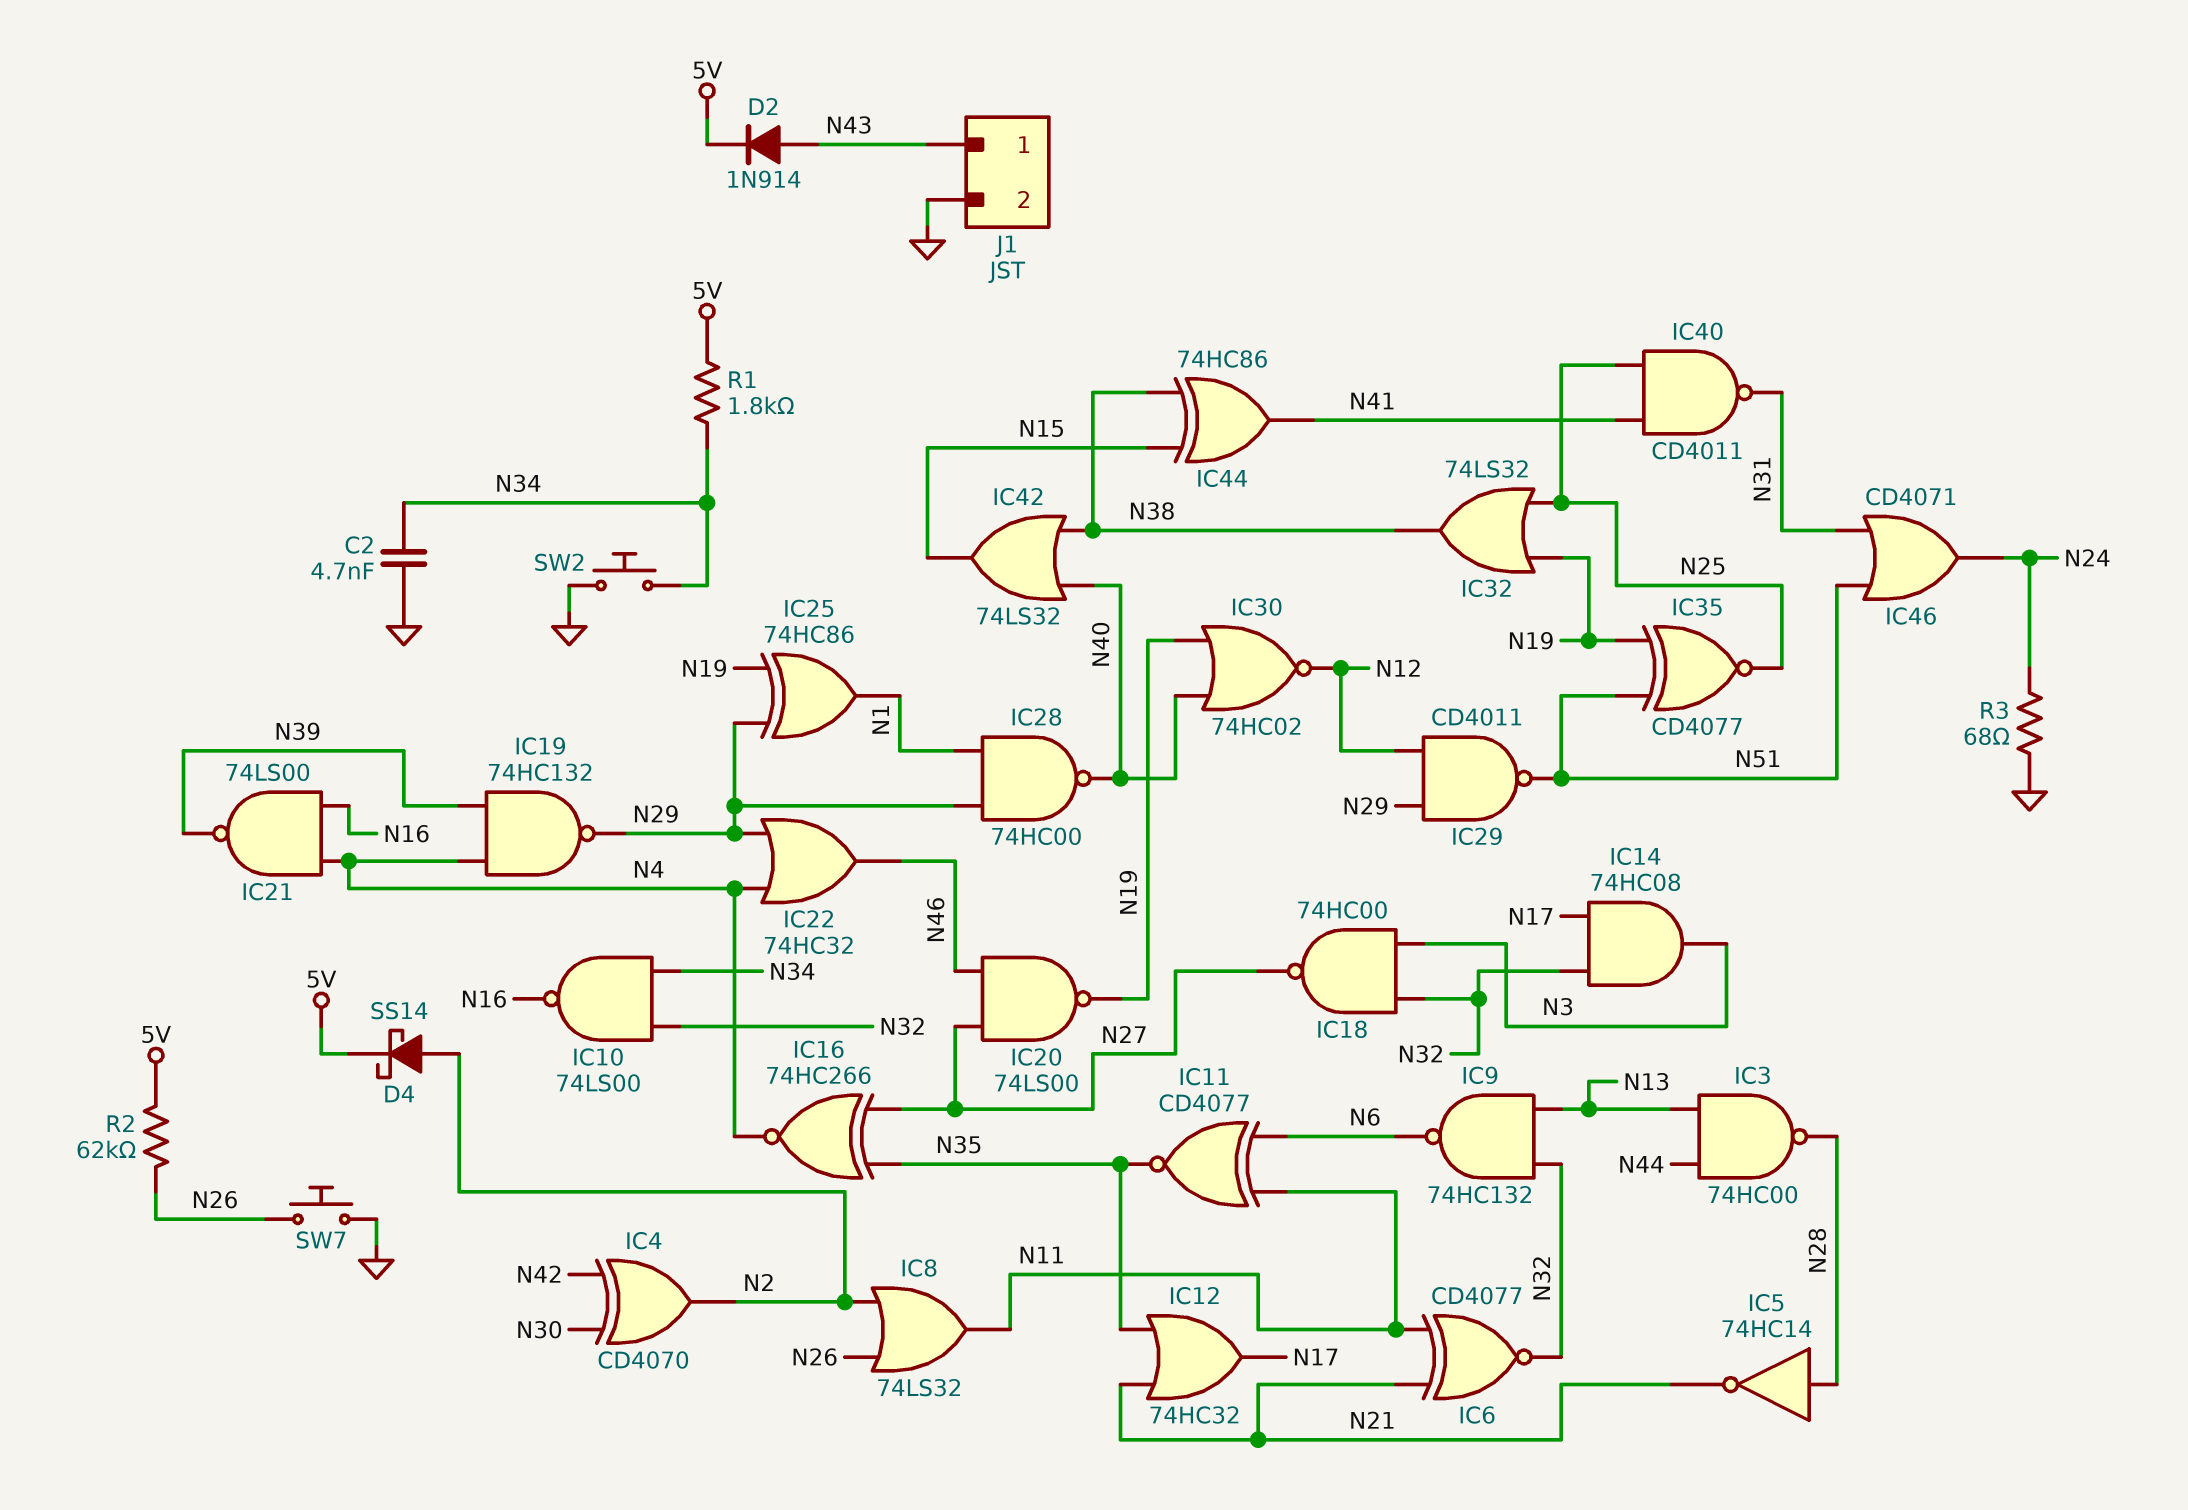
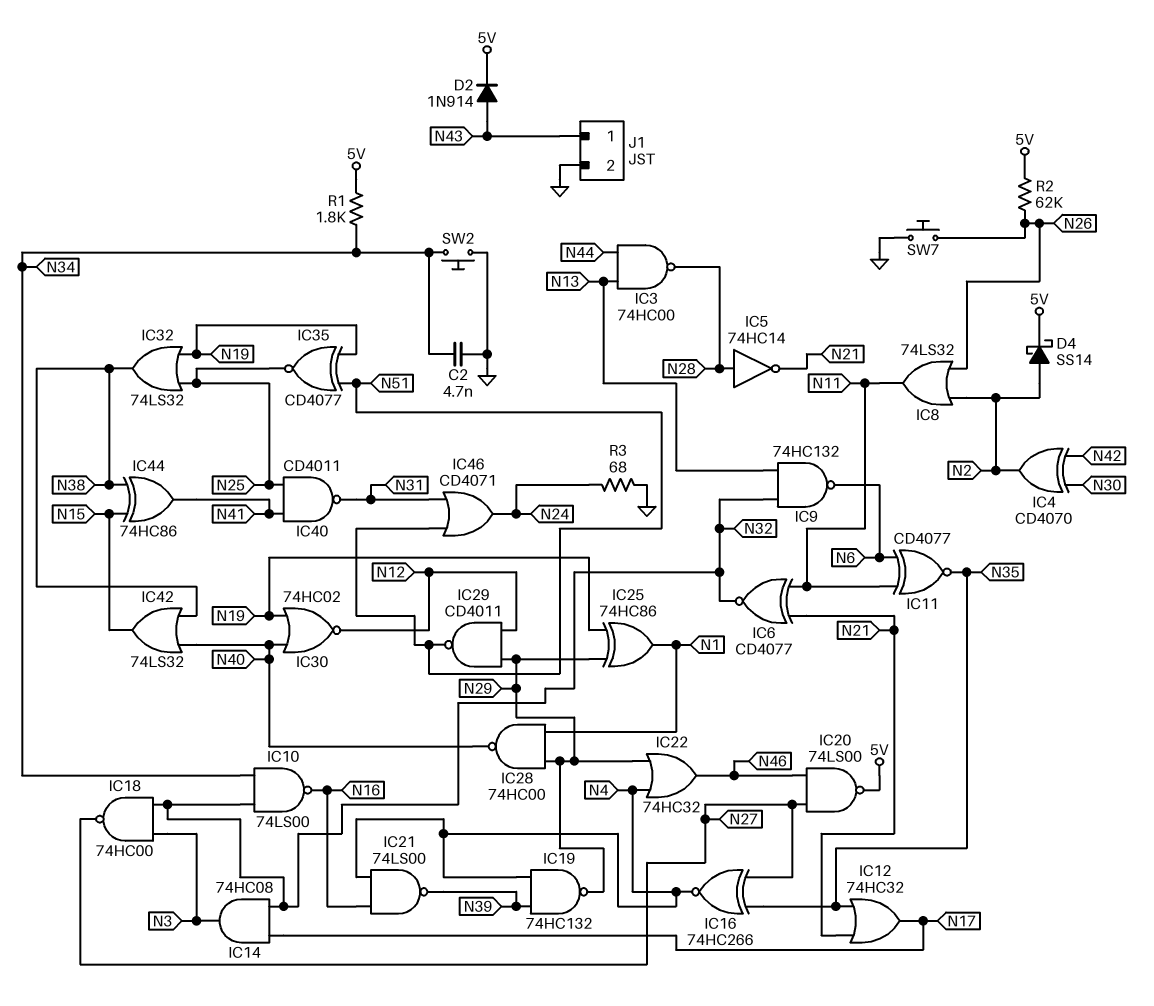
IC20: NAND 74LS00 (in N27, in N46, out N19) -> NAND 74LS00 (in N27, in N46, out 5V)

